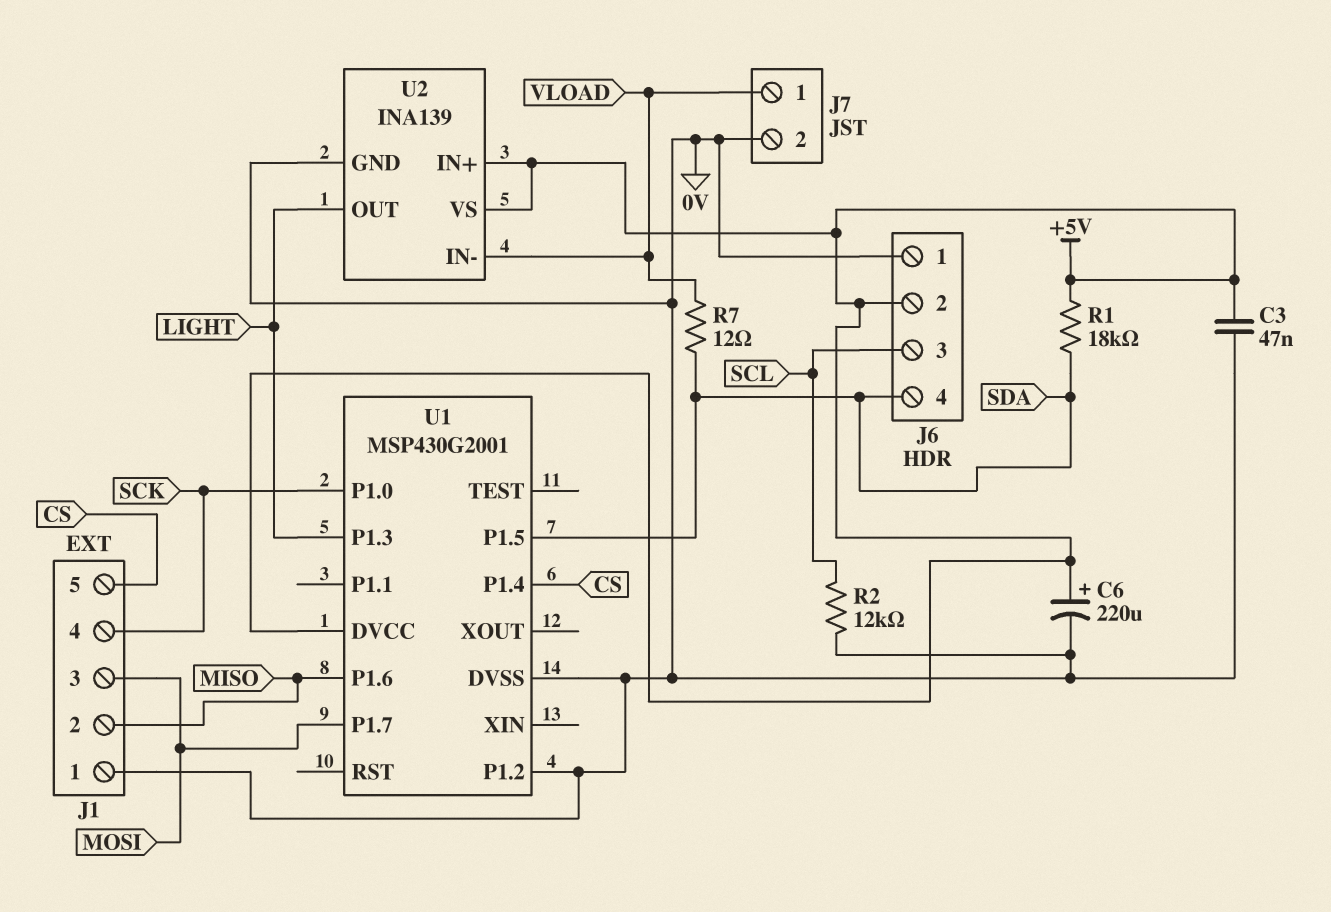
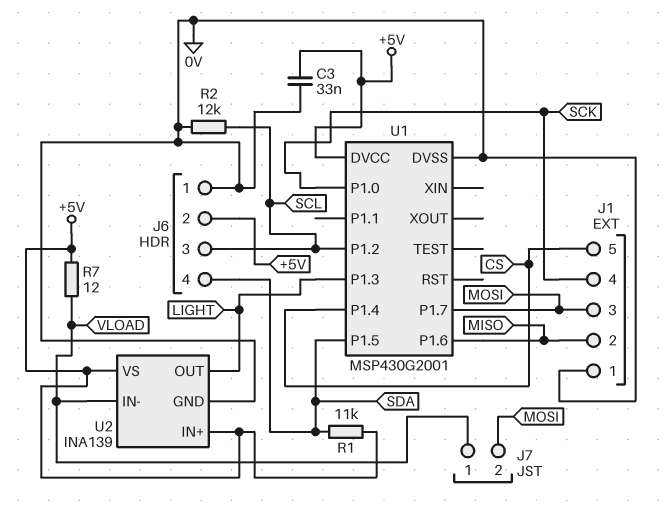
C3: 47nF (+5V, 0V) -> 33nF (+5V, 0V)
C6: 220uF (plus +5V, minus 0V) -> none
J7 pin 2: 0V -> MOSI
R1: 18k (+5V, SDA) -> 11k (+5V, SDA)
R7: 12 (SDA, VLOAD) -> 12 (+5V, VLOAD)
U1 pin P1.2: 0V -> SCL

